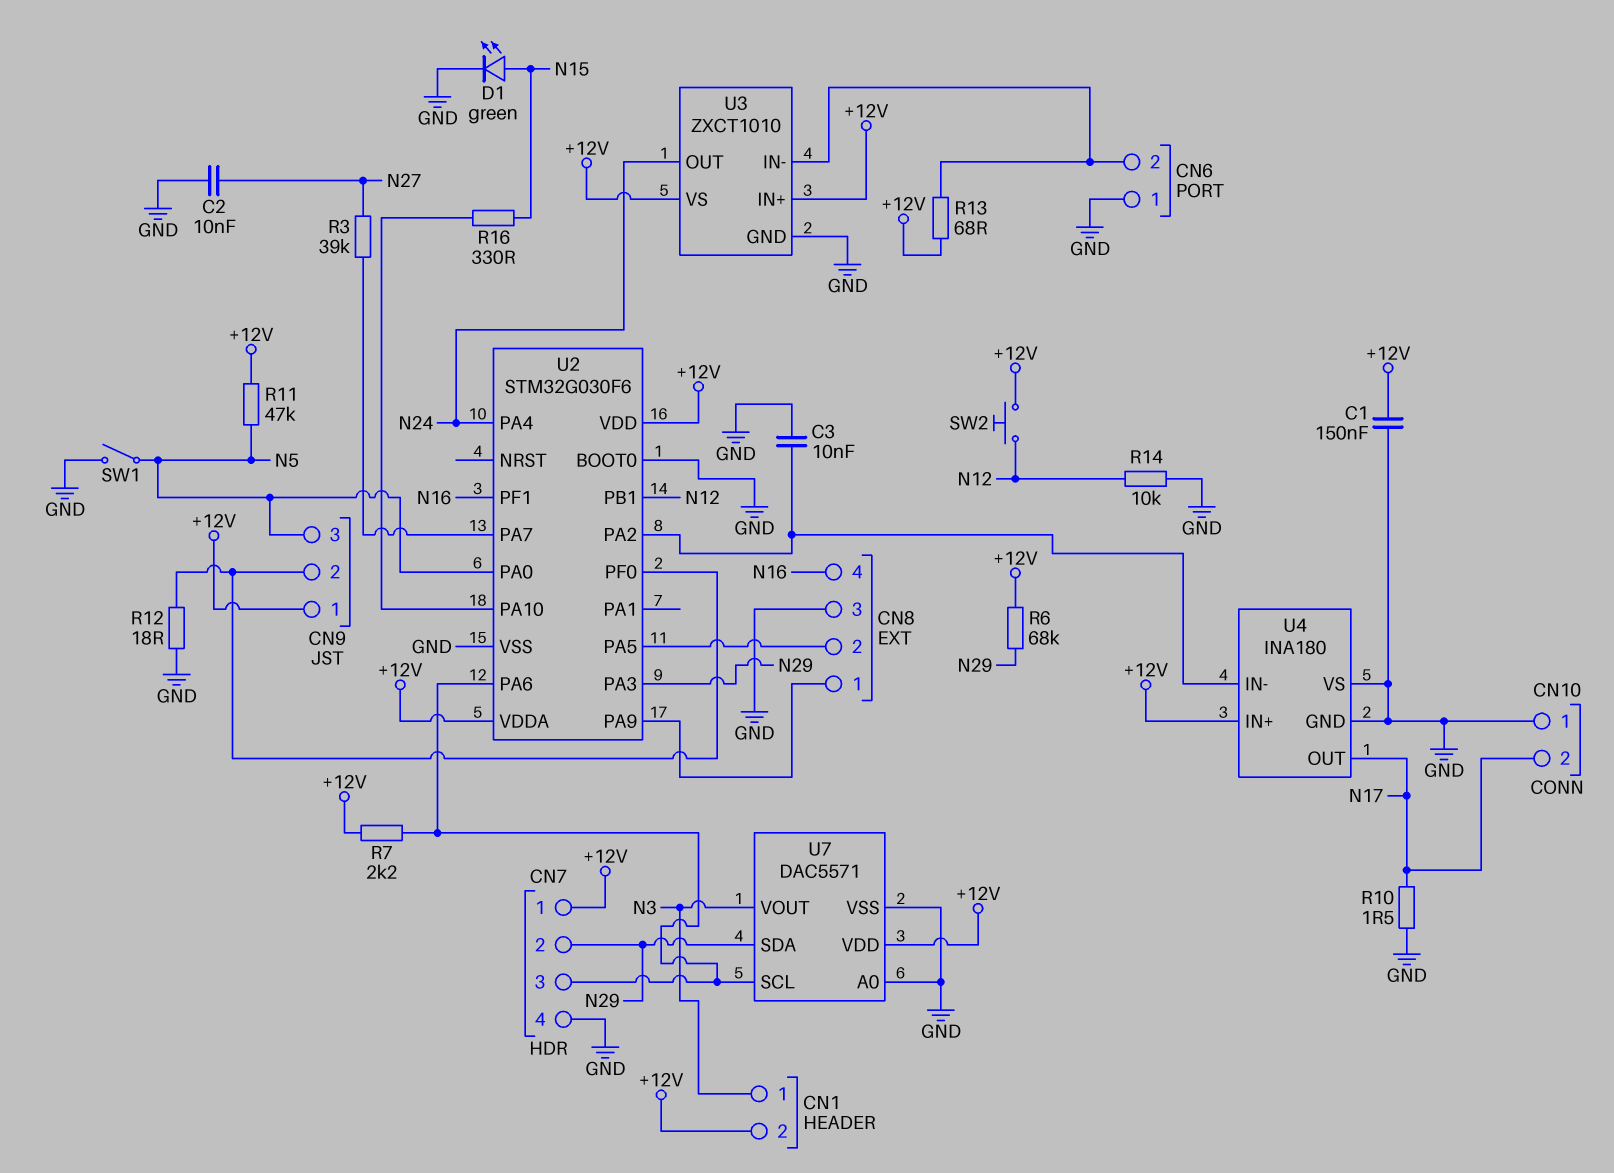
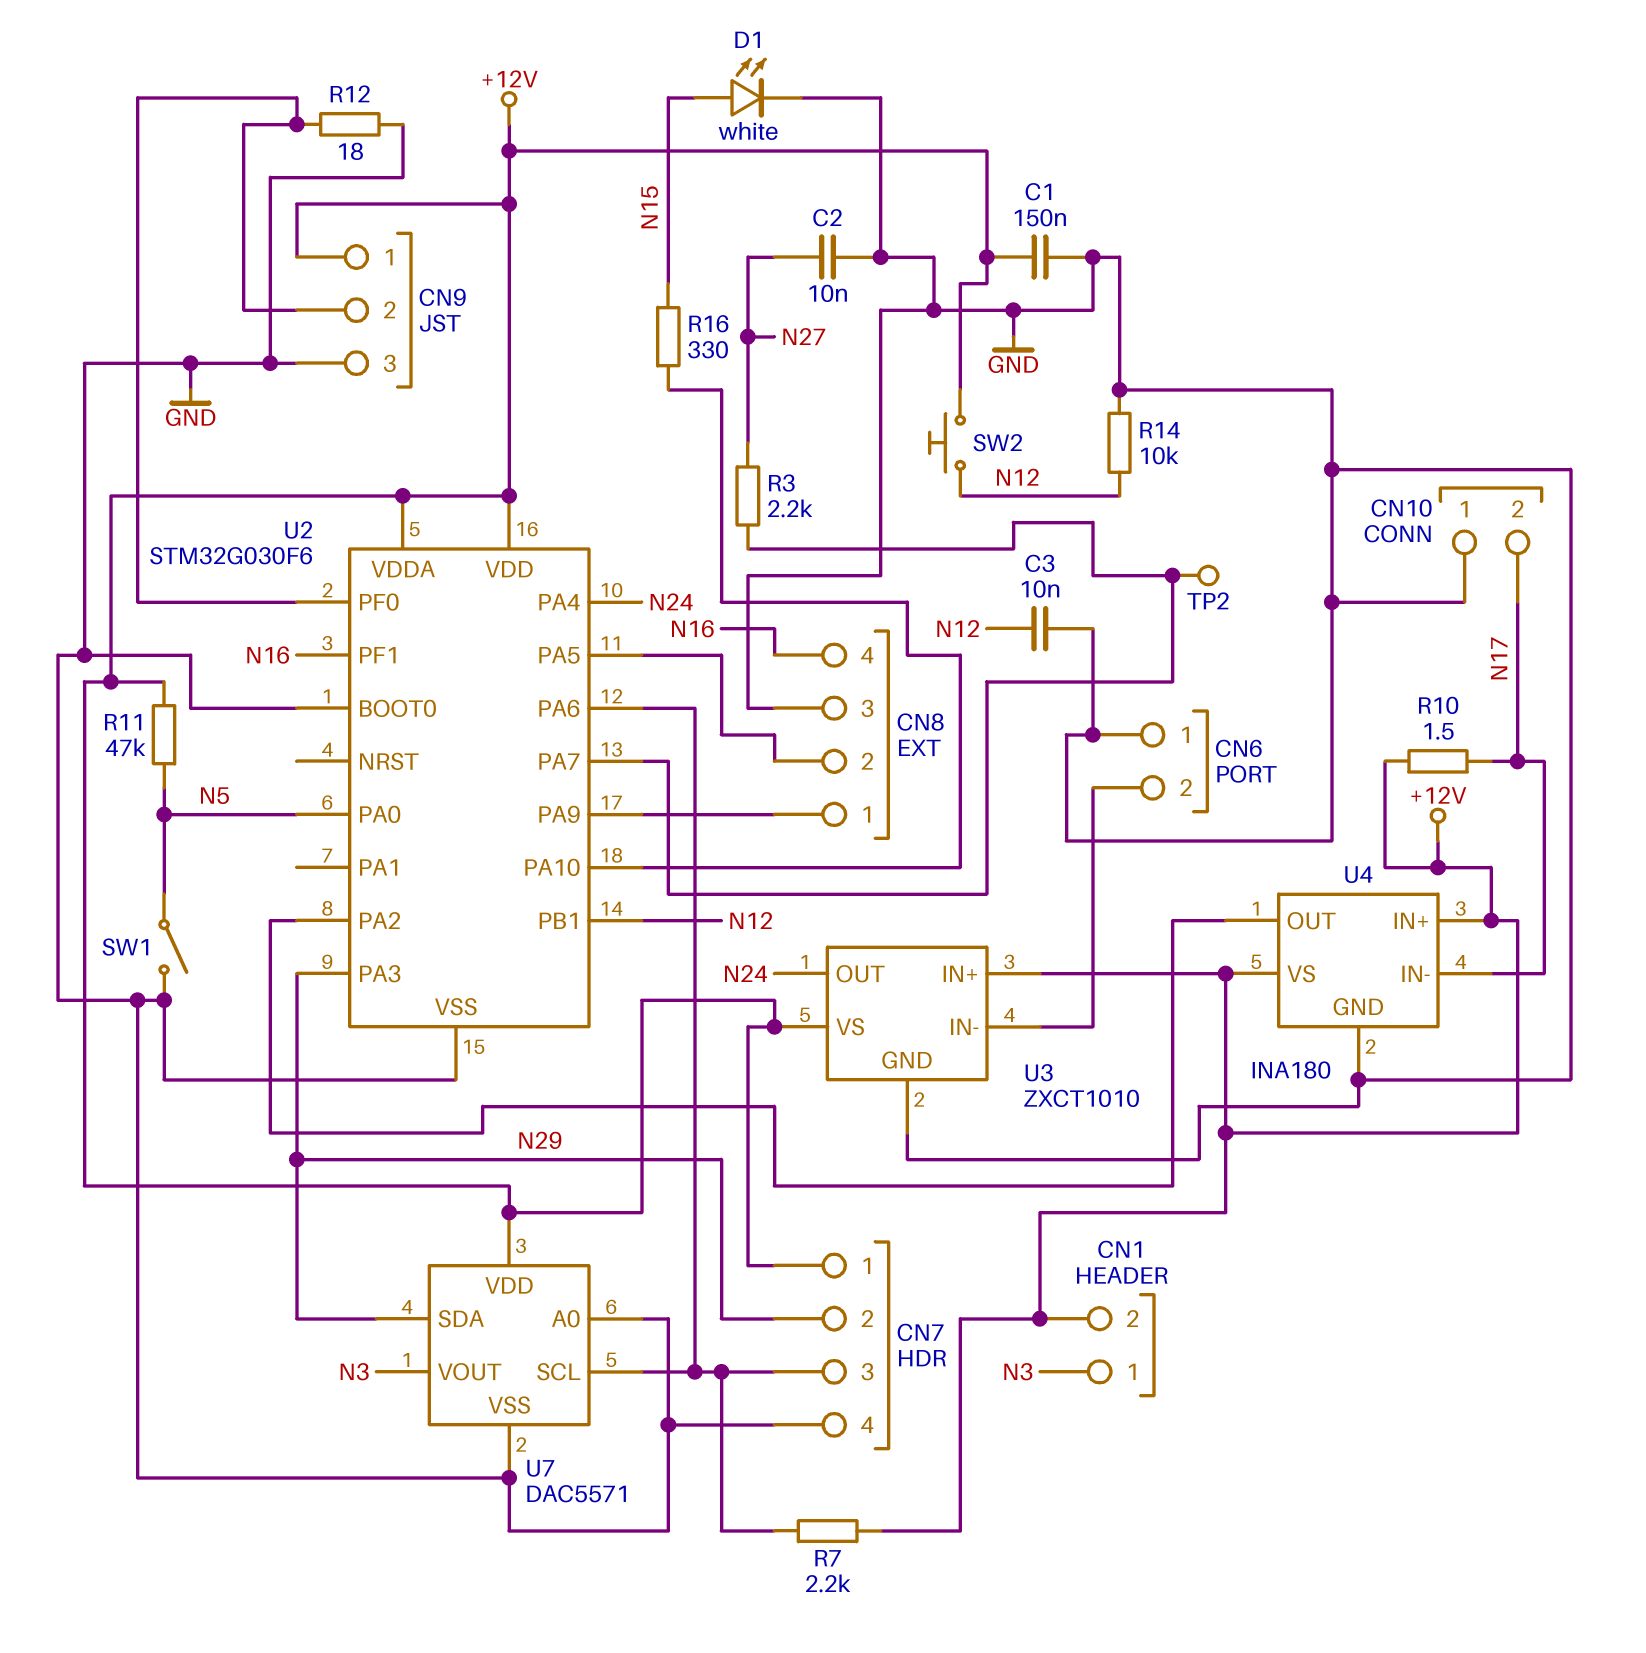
C3: 10nF (GND, U2/PA2) -> 10nF (GND, N12)
CN9 pin 3: N5 -> GND
D1: LED green (A N15, K GND) -> LED white (A N15, K GND)
R3: 39k (N27, U2/PA7) -> 2.2k (N27, U2/PA7)
R6: 68k (+12V, N29) -> none
R10: 1.5 (GND, N17) -> 1.5 (+12V, N17)
R13: 68 (+12V, CN6/2) -> none
TP2: none -> test point (U2/PA7)
U4 pin IN-: U2/PA2 -> N17
U4 pin OUT: N17 -> U2/PA2
U4 pin VS: GND -> +12V

